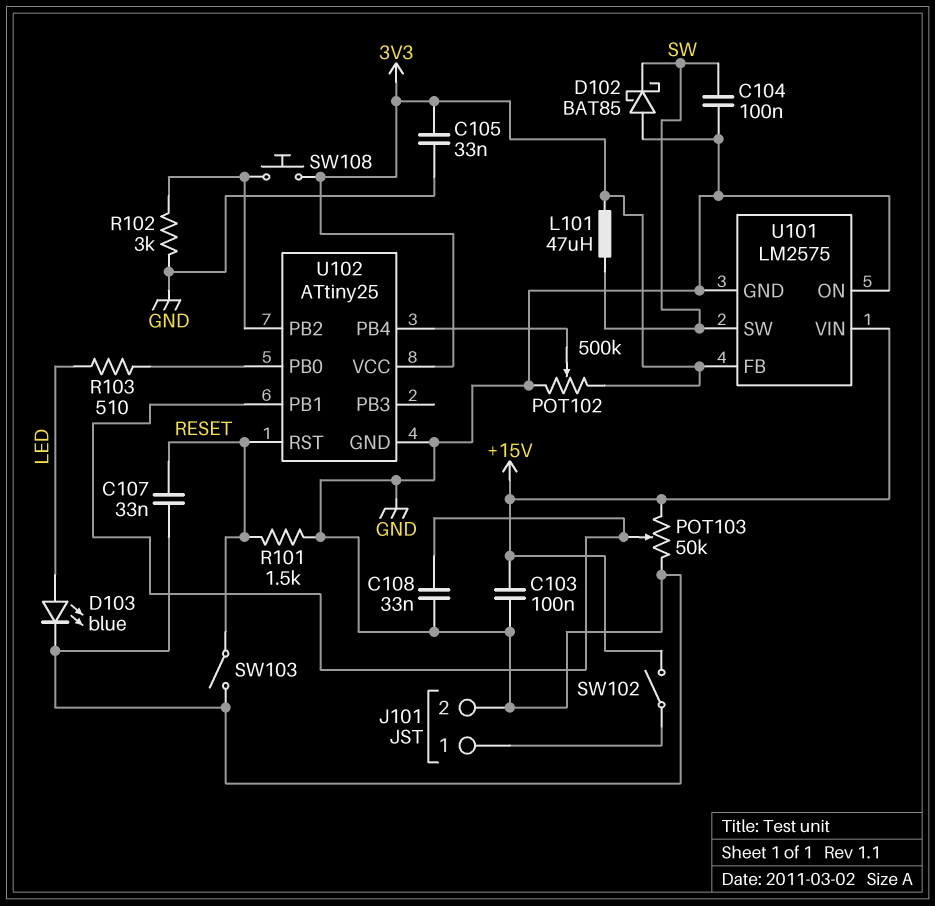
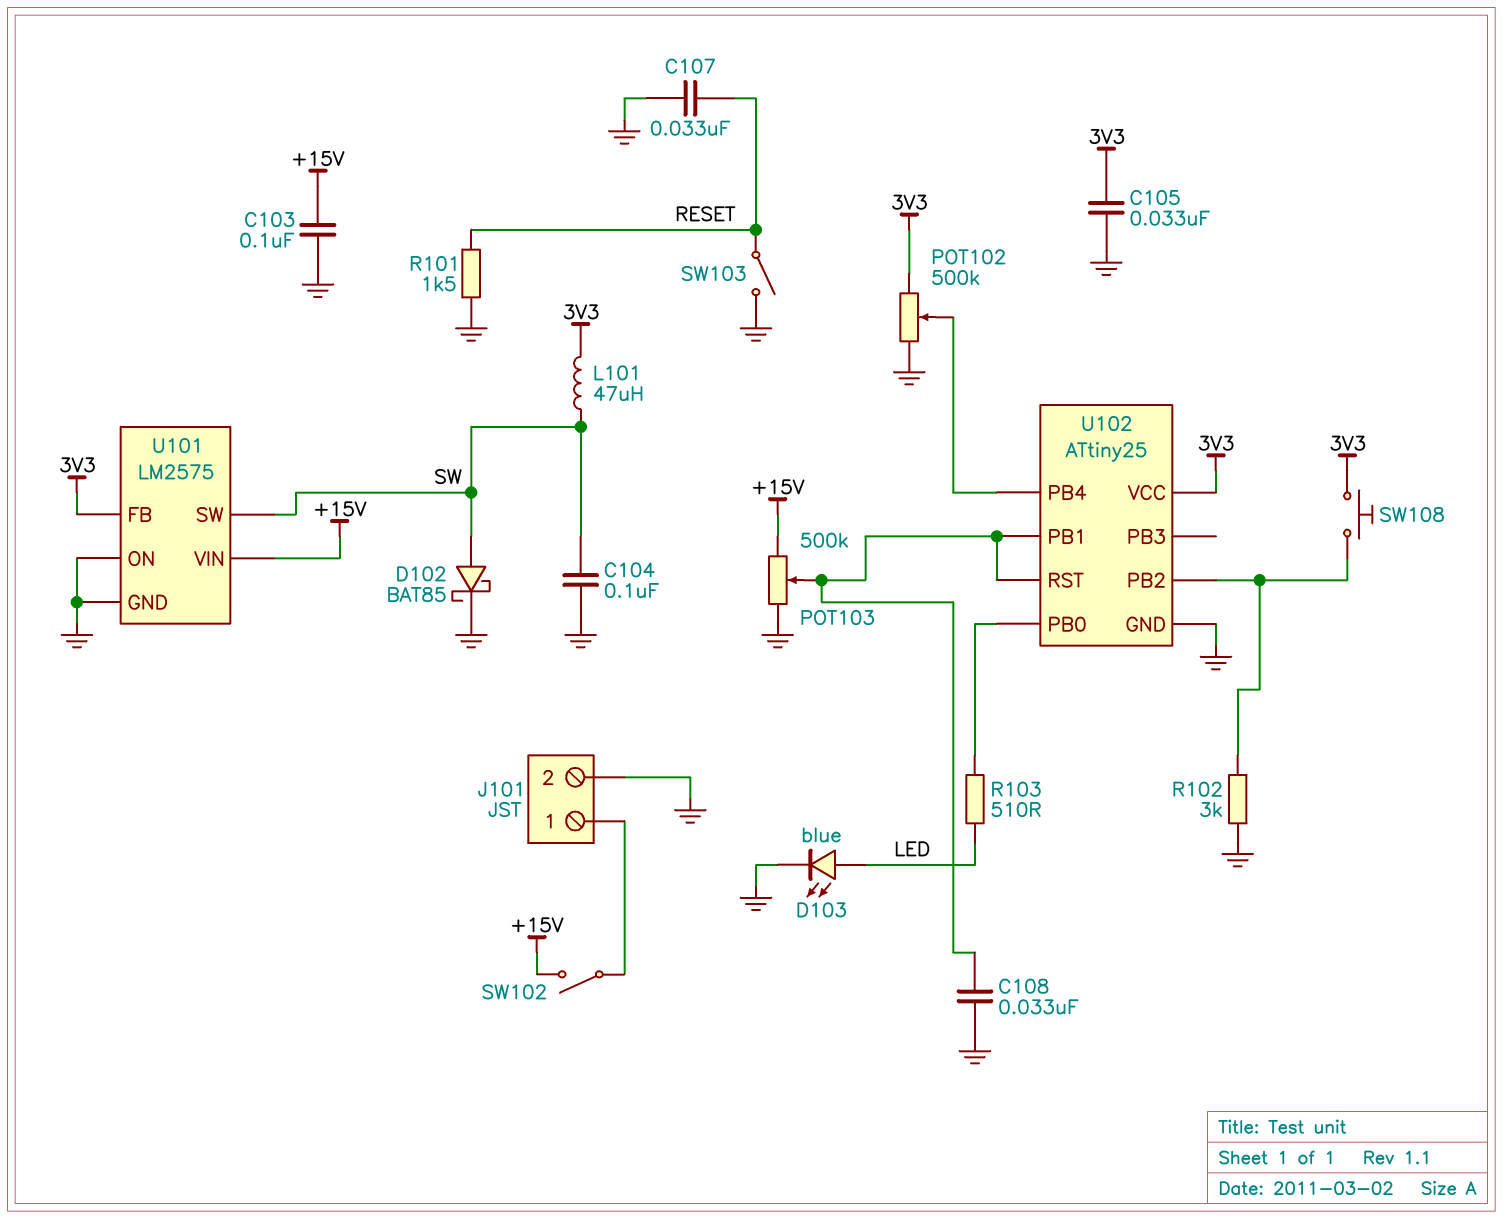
D102: schottky BAT85 (A GND, K SW) -> schottky BAT85 (A SW, K GND)
POT103: 50k (+15V, GND, wiper U102/PB1) -> 500k (+15V, GND, wiper U102/PB1)
U102 pin RST: RESET -> U102/PB1

